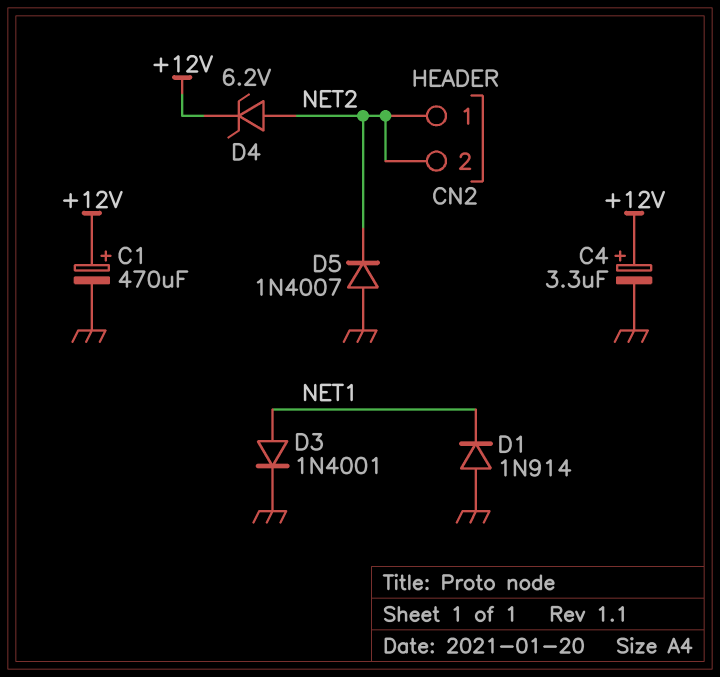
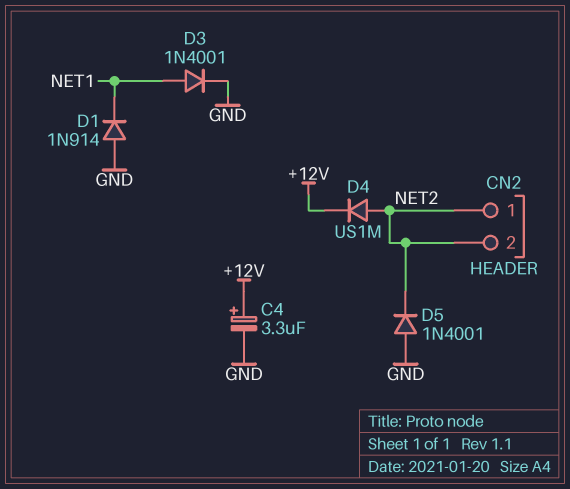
C1: 470uF (plus +12V, minus GND) -> none
D4: zener 6.2V (A NET2, K +12V) -> diode US1M (A NET2, K +12V)
D5: diode 1N4007 (A GND, K NET2) -> diode 1N4001 (A GND, K NET2)

